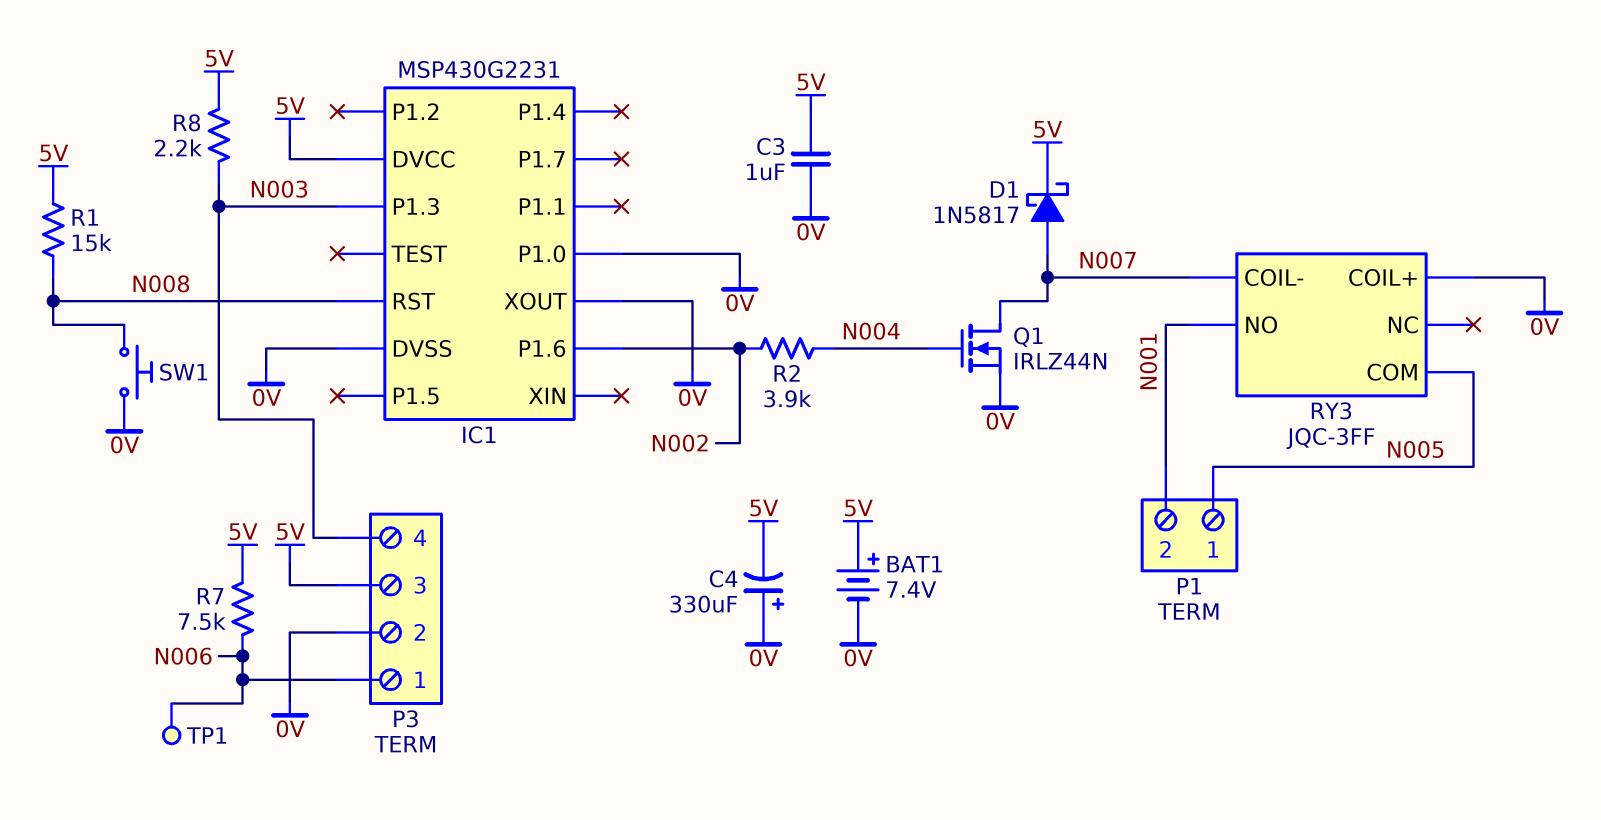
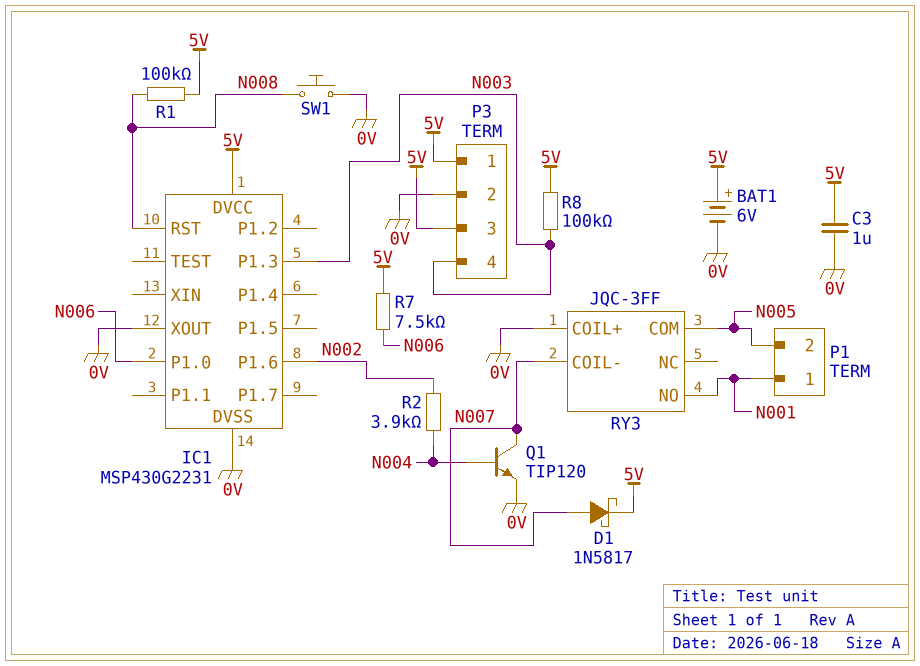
BAT1: 7.4V (plus 5V, minus 0V) -> 6V (plus 5V, minus 0V)
C4: 330uF (plus 0V, minus 5V) -> none
IC1 pin P1.0: 0V -> N006
P1 pin 1: N005 -> N001
P1 pin 2: N001 -> N005
P3 pin 1: N006 -> 5V
Q1: NMOS IRLZ44N (G N004, D N007, S 0V) -> NPN TIP120 (B N004, C N007, E 0V)
R1: 15k (5V, N008) -> 100k (5V, N008)
R8: 2.2k (5V, N003) -> 100k (5V, N003)
TP1: test point (N006) -> none

